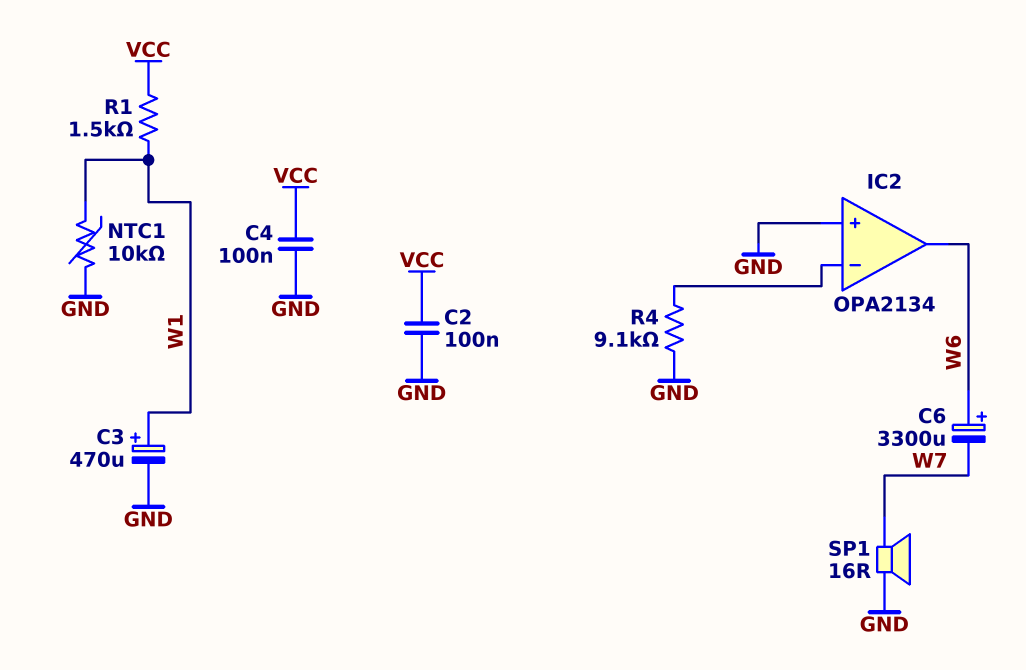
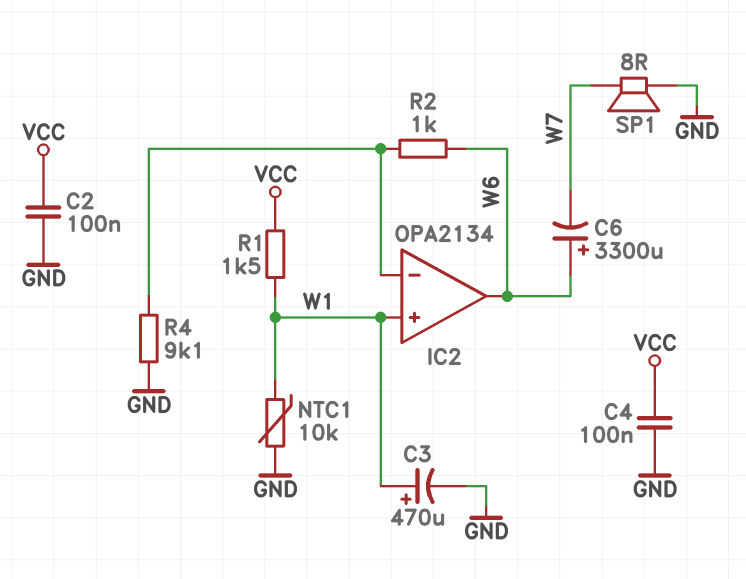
IC2 pin in+: GND -> W1
R2: none -> 1k (IC2/in-, W6)
SP1: speaker 16R (GND, W7) -> speaker 8R (GND, W7)

